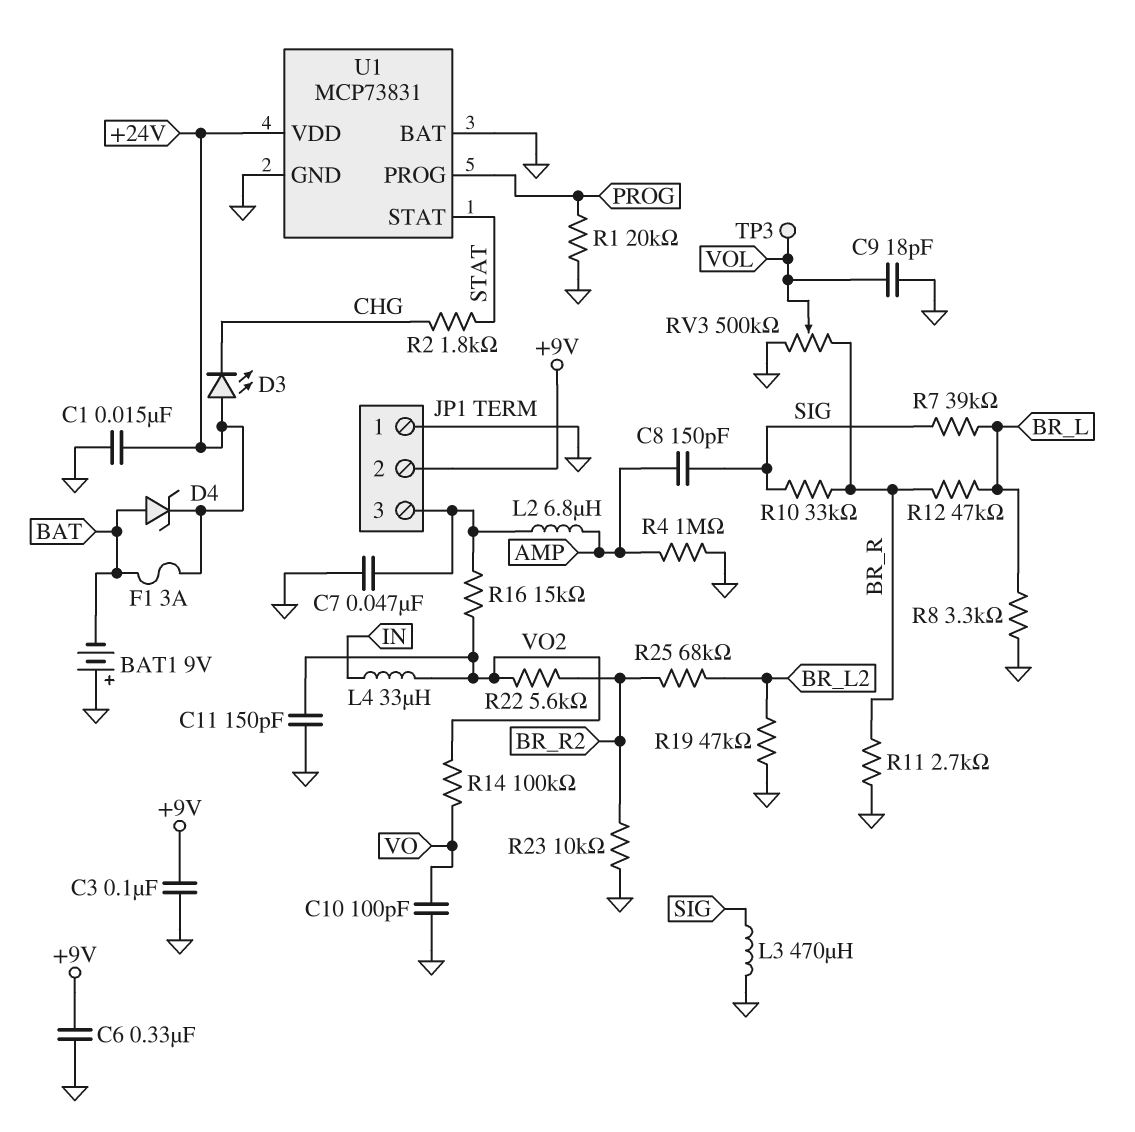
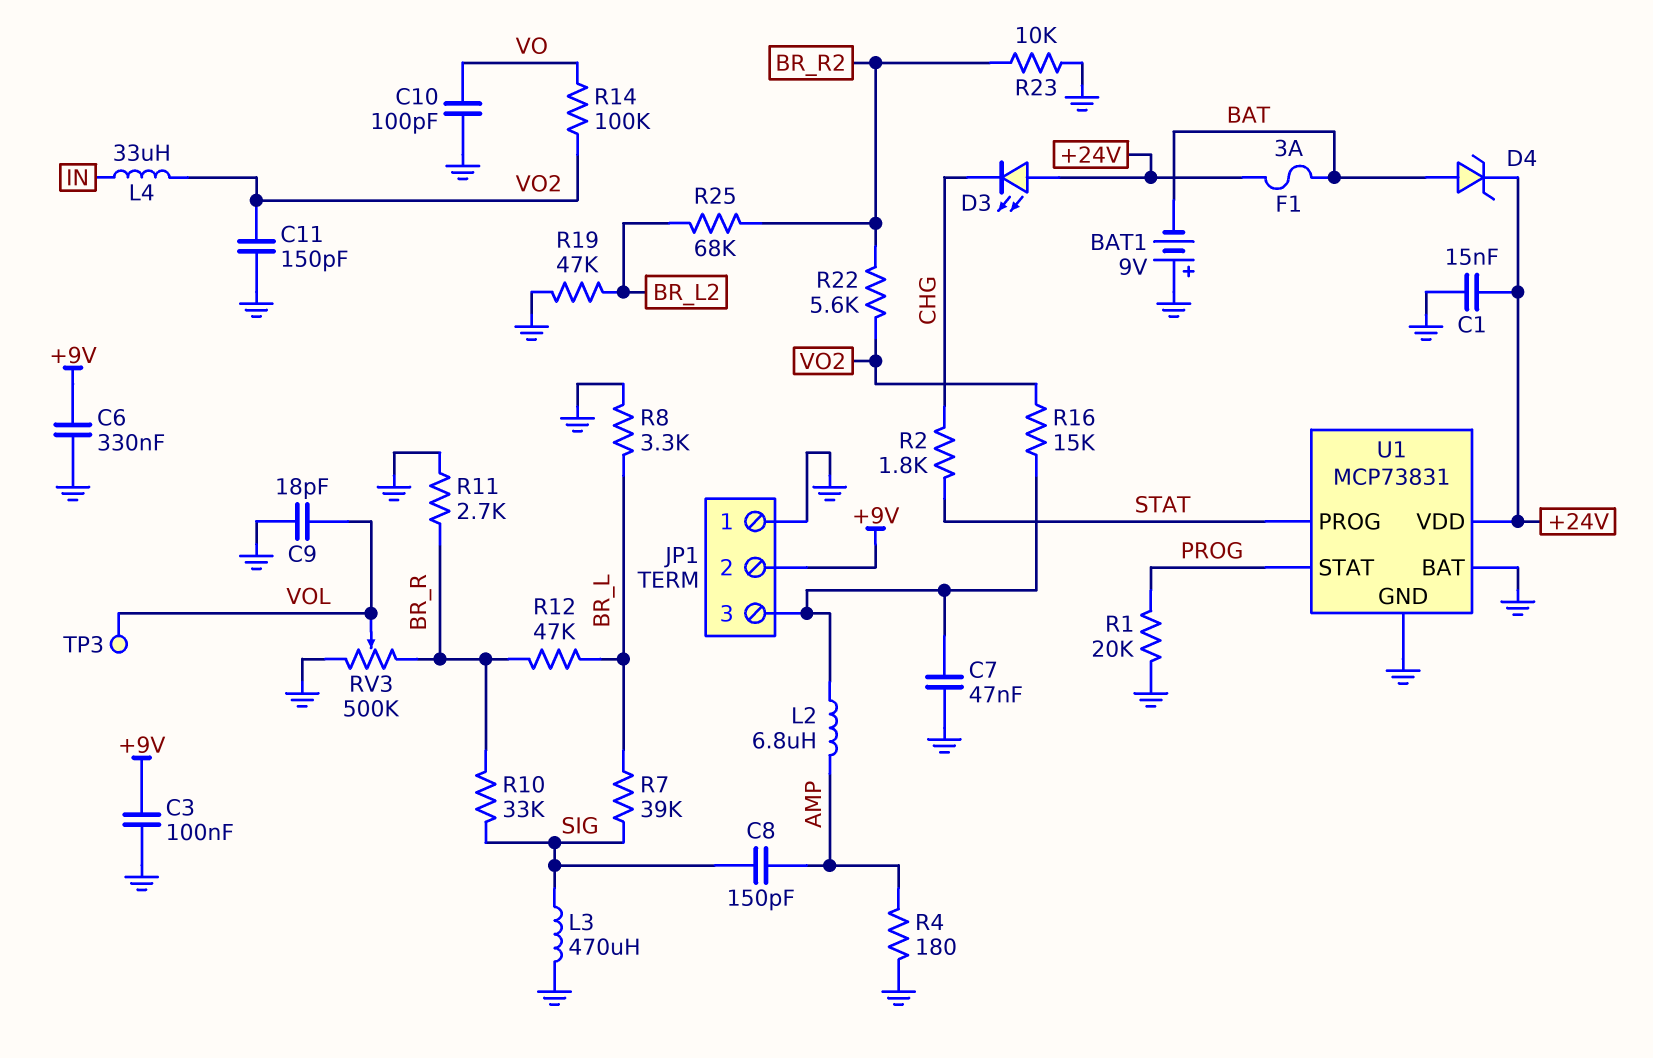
R4: 1M (AMP, GND) -> 180 (AMP, GND)
U1 pin PROG: PROG -> STAT
U1 pin STAT: STAT -> PROG

